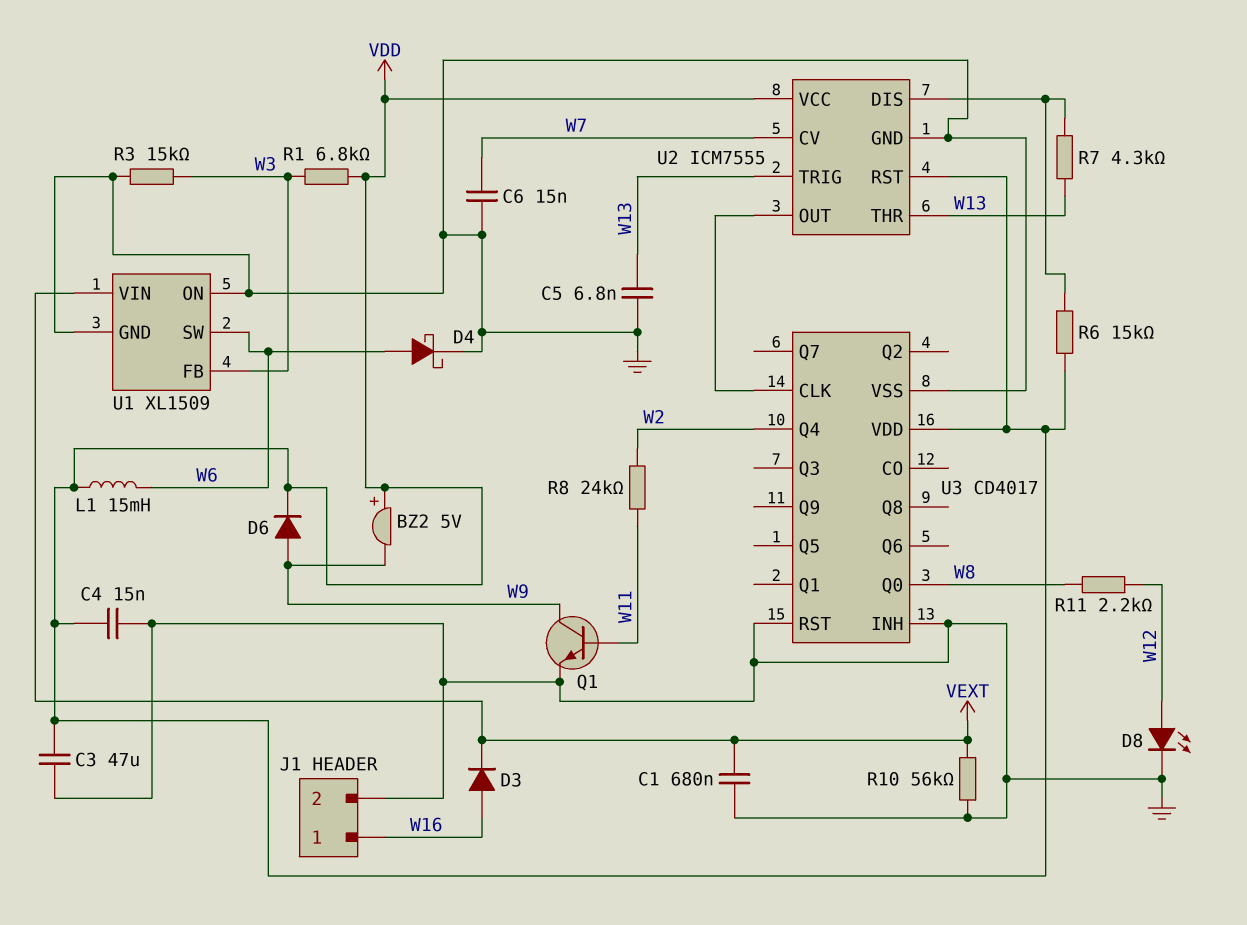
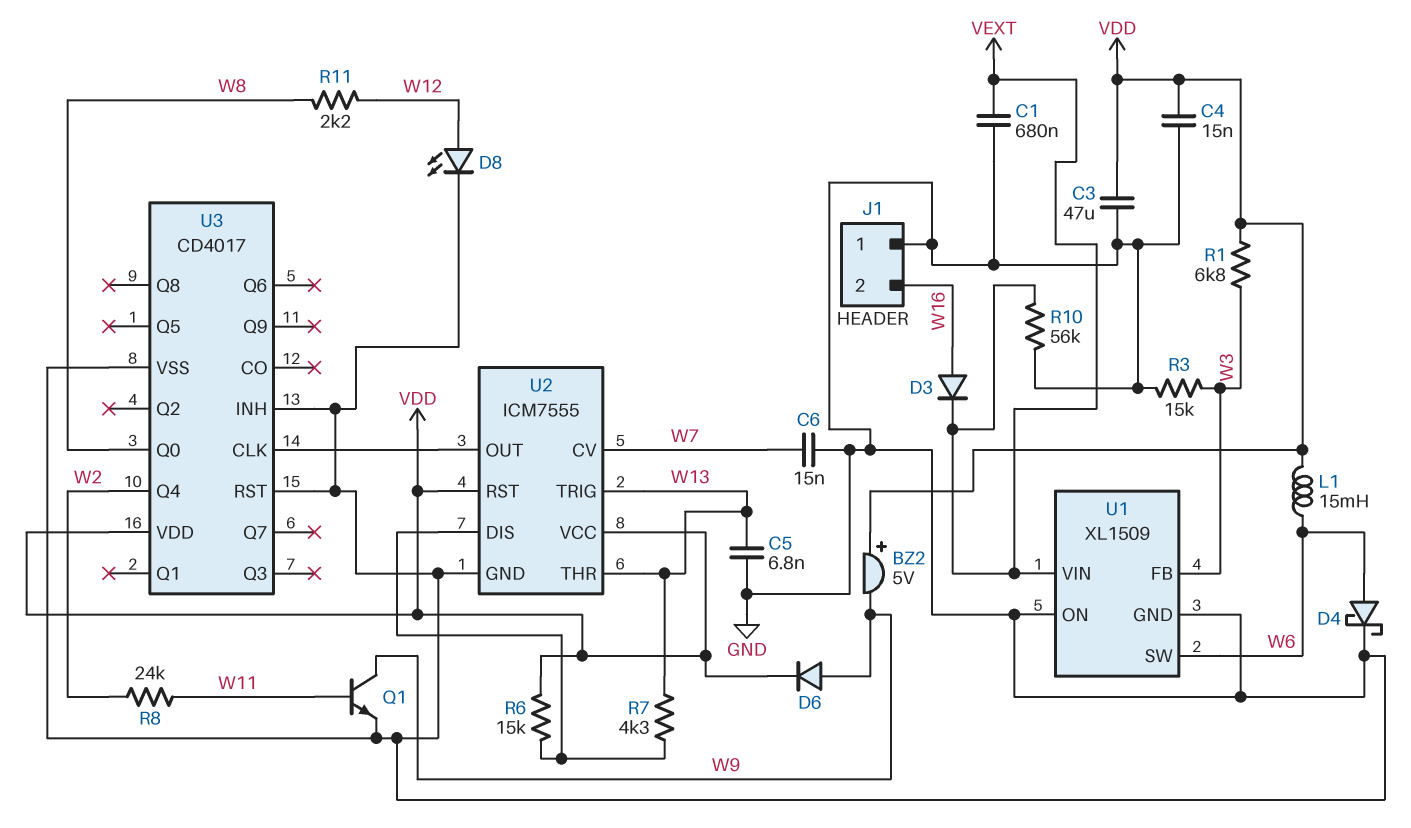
J1 pin 1: W16 -> GND
J1 pin 2: GND -> W16

